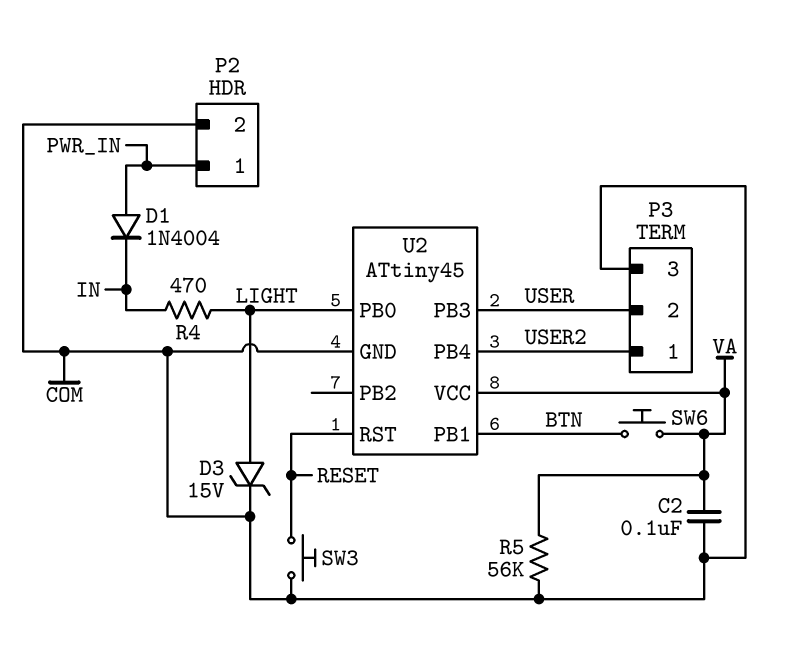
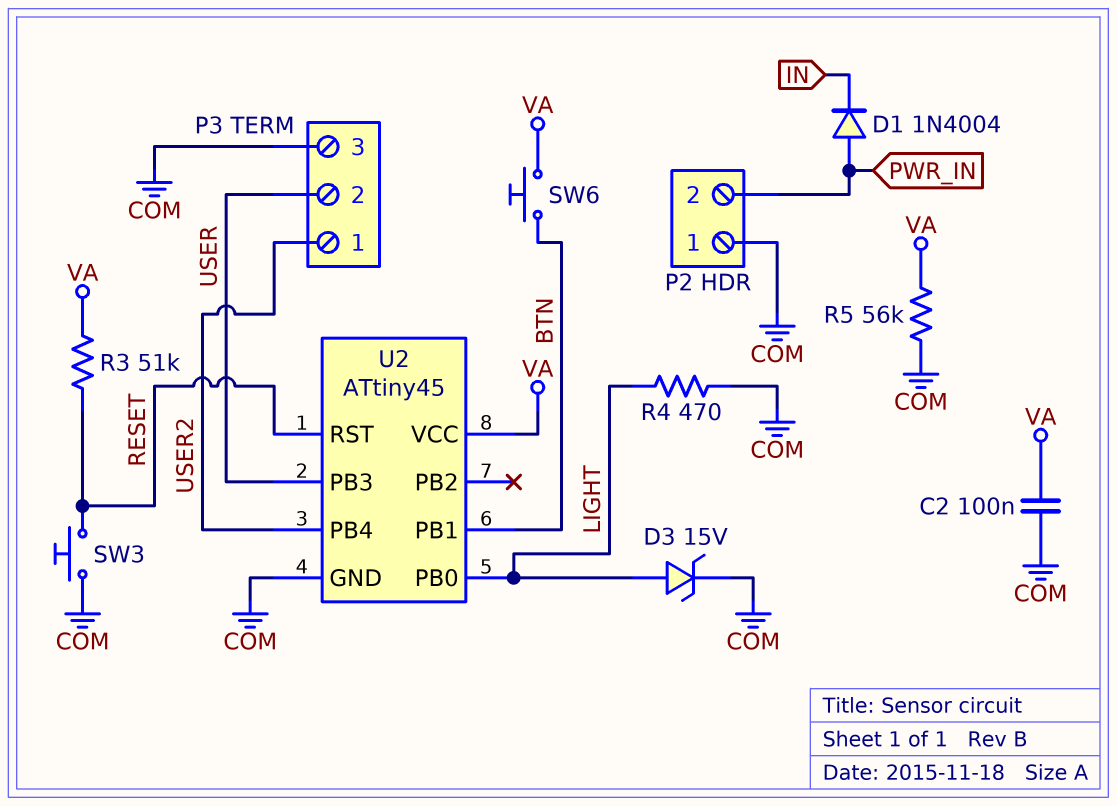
P2 pin 1: PWR_IN -> COM
P2 pin 2: COM -> PWR_IN
R3: none -> 51k (RESET, VA)
R4: 470 (IN, LIGHT) -> 470 (COM, LIGHT)

